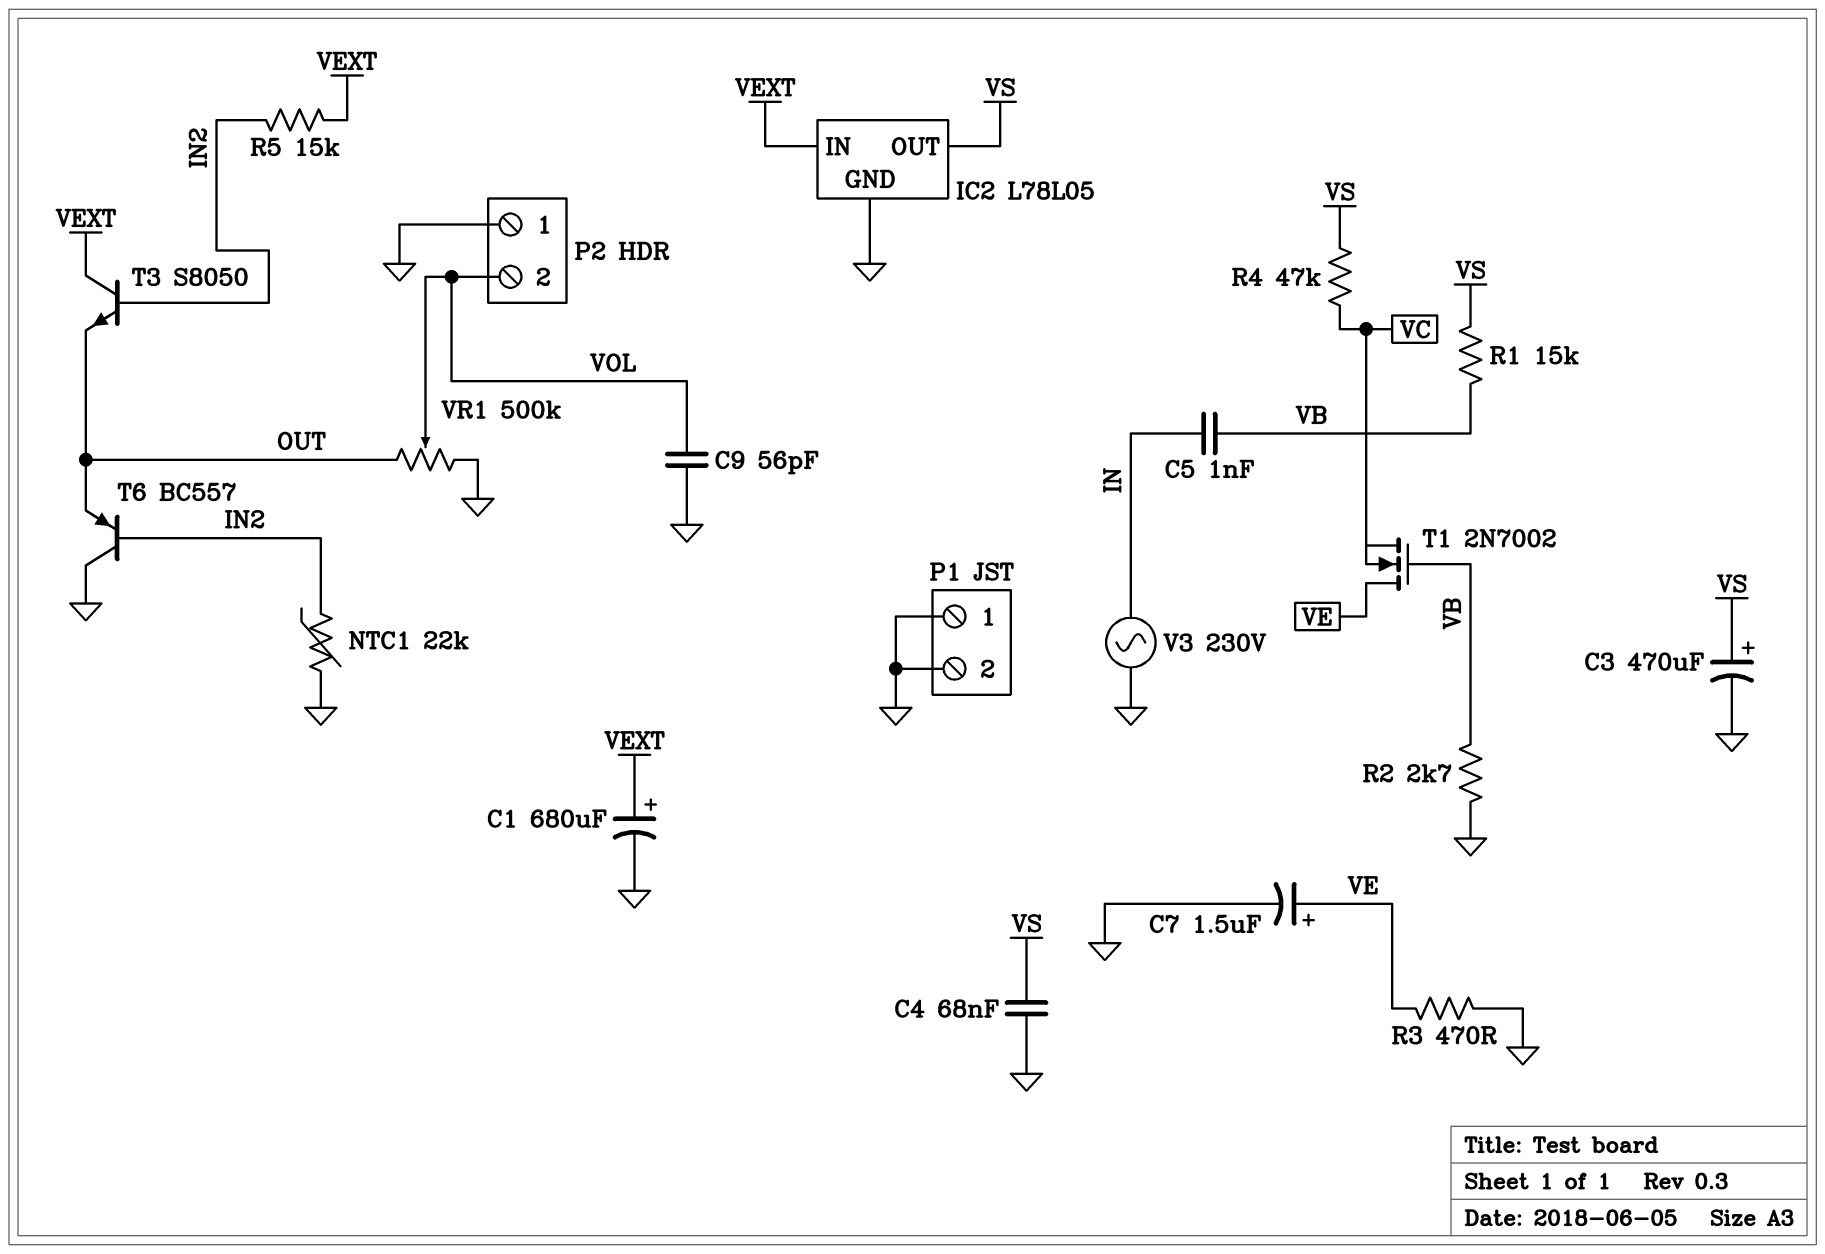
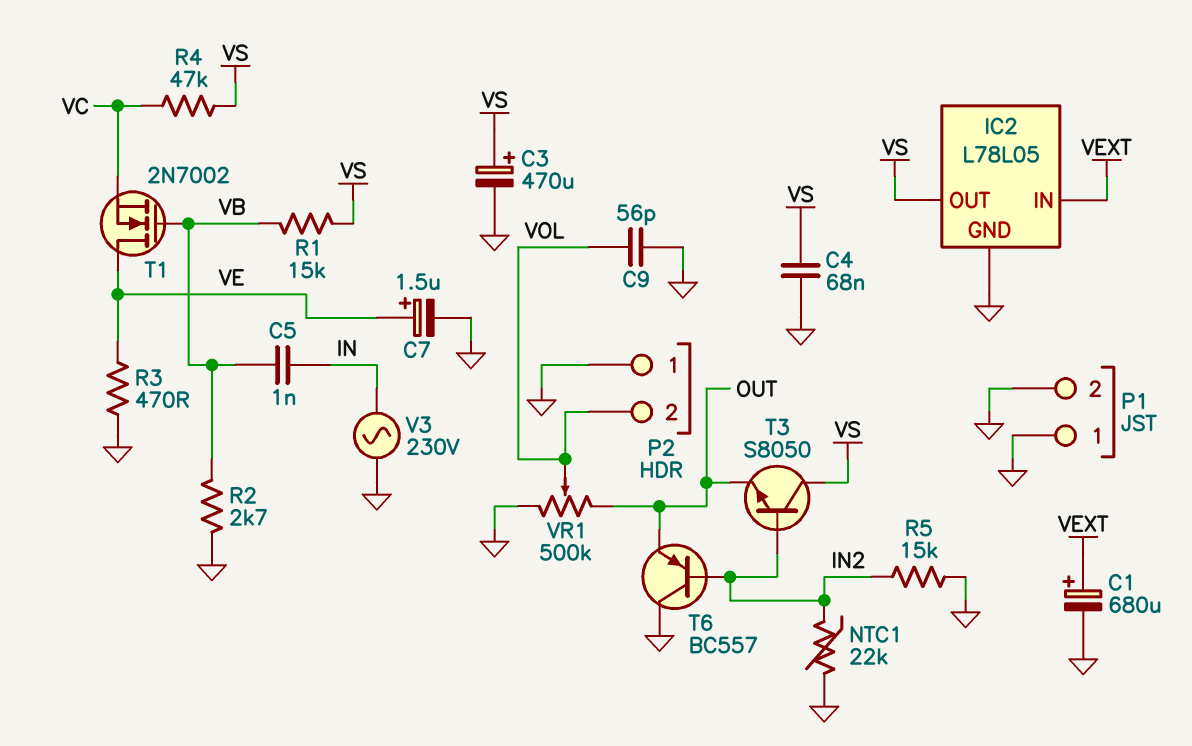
R5: 15k (IN2, VEXT) -> 15k (GND, IN2)
T3: NPN S8050 (B IN2, C VEXT, E OUT) -> NPN S8050 (B IN2, C VS, E OUT)

